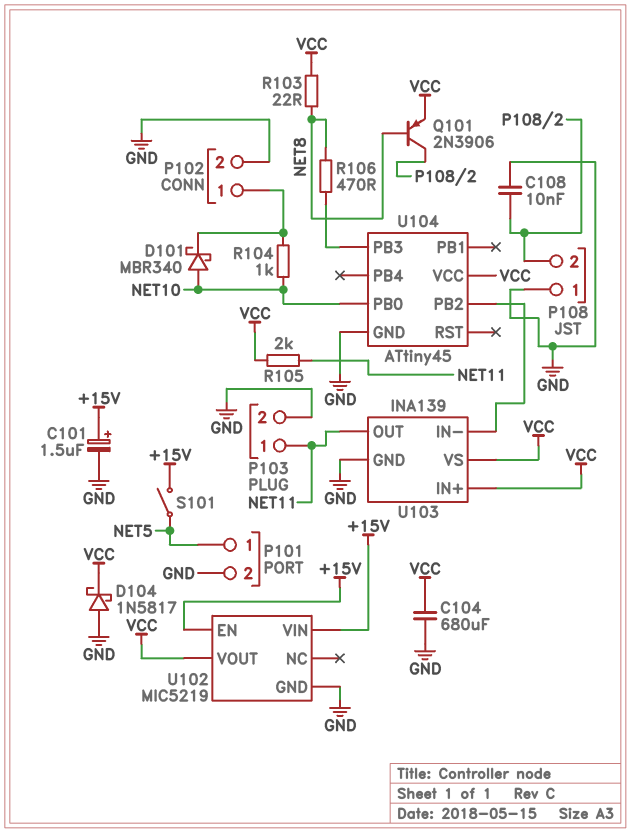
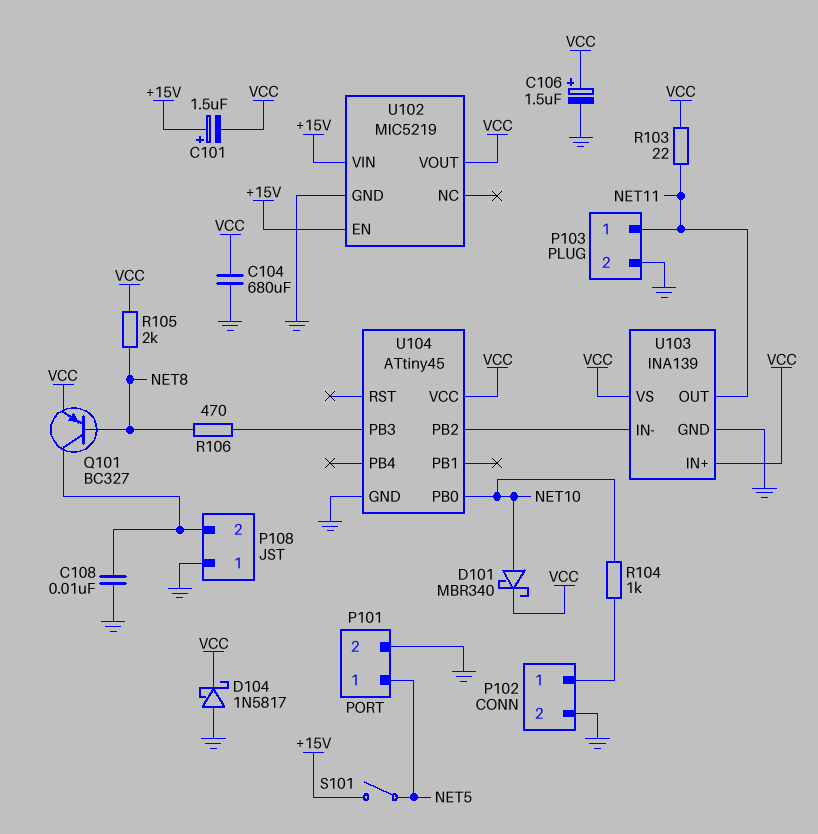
C101: 1.5uF (plus +15V, minus GND) -> 1.5uF (plus +15V, minus VCC)
C106: none -> 1.5uF (plus VCC, minus GND)
D101: schottky MBR340 (A NET10, K P102/1) -> schottky MBR340 (A NET10, K VCC)
Q101: PNP 2N3906 (B NET8, C P108/2, E VCC) -> PNP BC327 (B NET8, C P108/2, E VCC)
R103: 22 (NET8, VCC) -> 22 (NET11, VCC)
R105: 2k (NET11, VCC) -> 2k (NET8, VCC)

